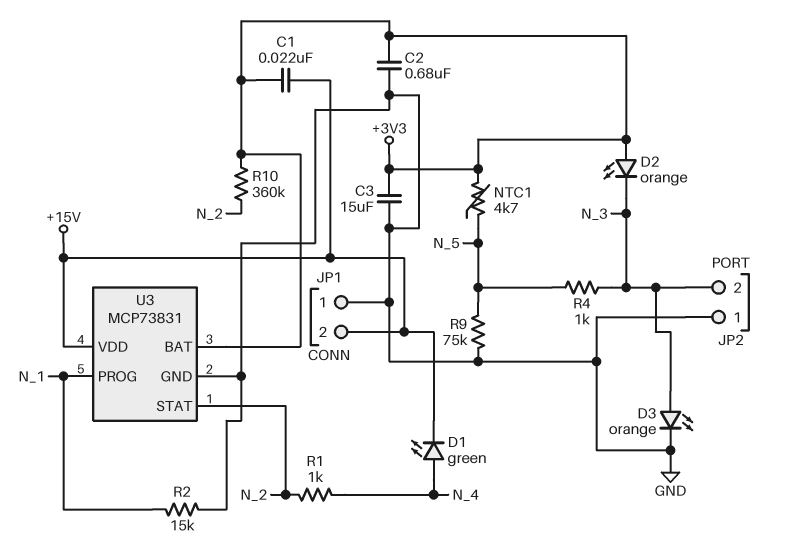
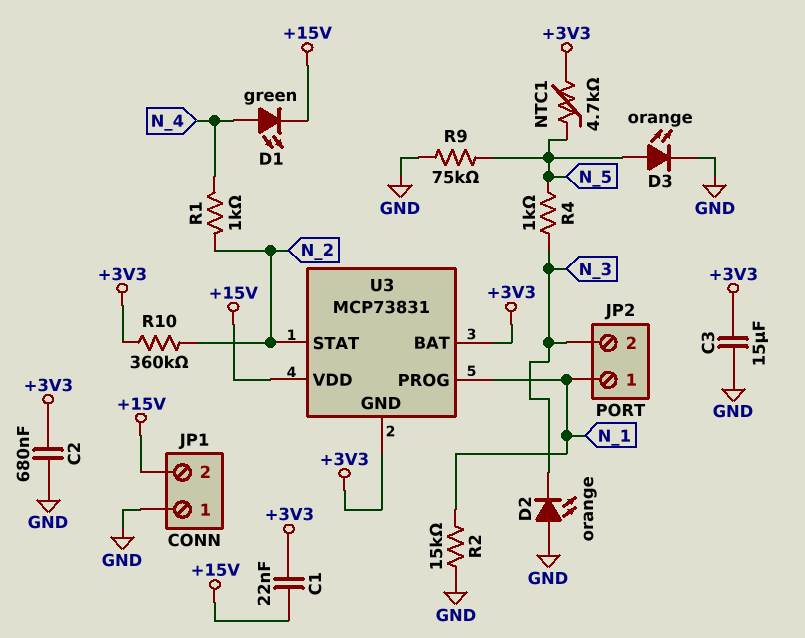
D2: LED orange (A +3V3, K N_3) -> LED orange (A GND, K N_3)
D3: LED orange (A N_3, K GND) -> LED orange (A N_5, K GND)
JP2 pin 1: GND -> N_1
U3 pin GND: GND -> +3V3

